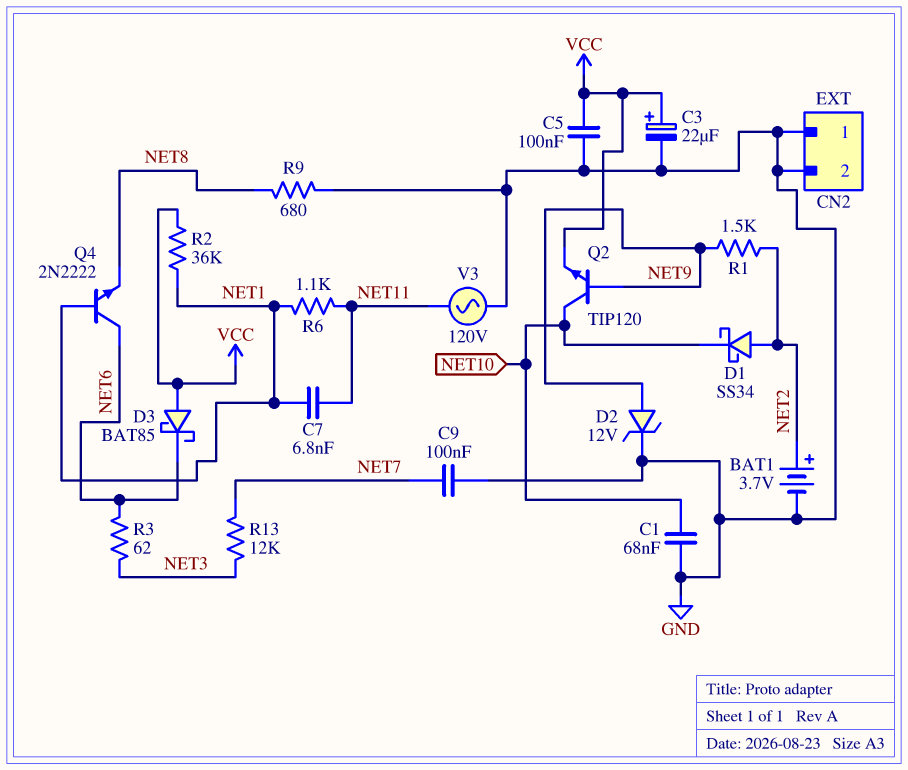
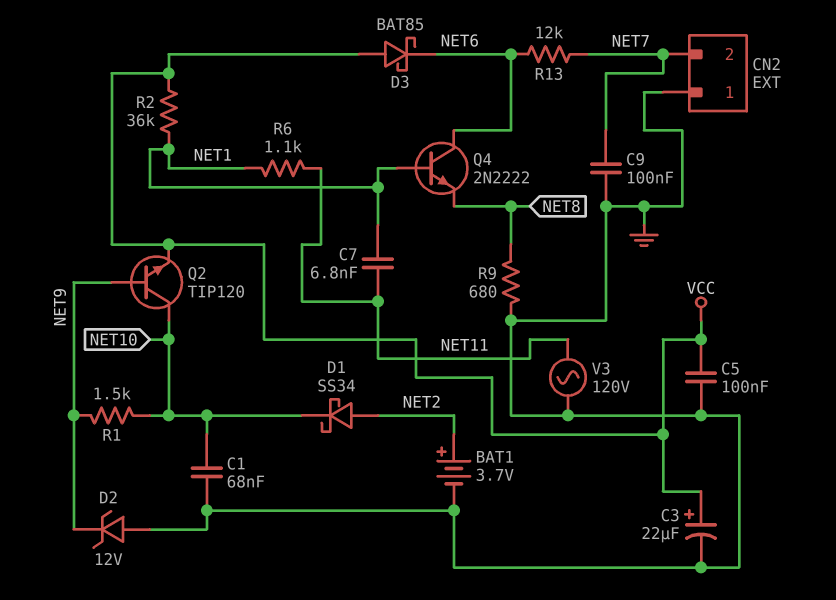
CN2 pin 2: GND -> NET7
D2: zener 12V (A NET9, K GND) -> zener 12V (A GND, K NET9)
R1: 1.5k (NET2, NET9) -> 1.5k (NET9, NET10)
R3: 62 (NET3, NET6) -> none
R13: 12k (NET3, NET7) -> 12k (NET6, NET7)

